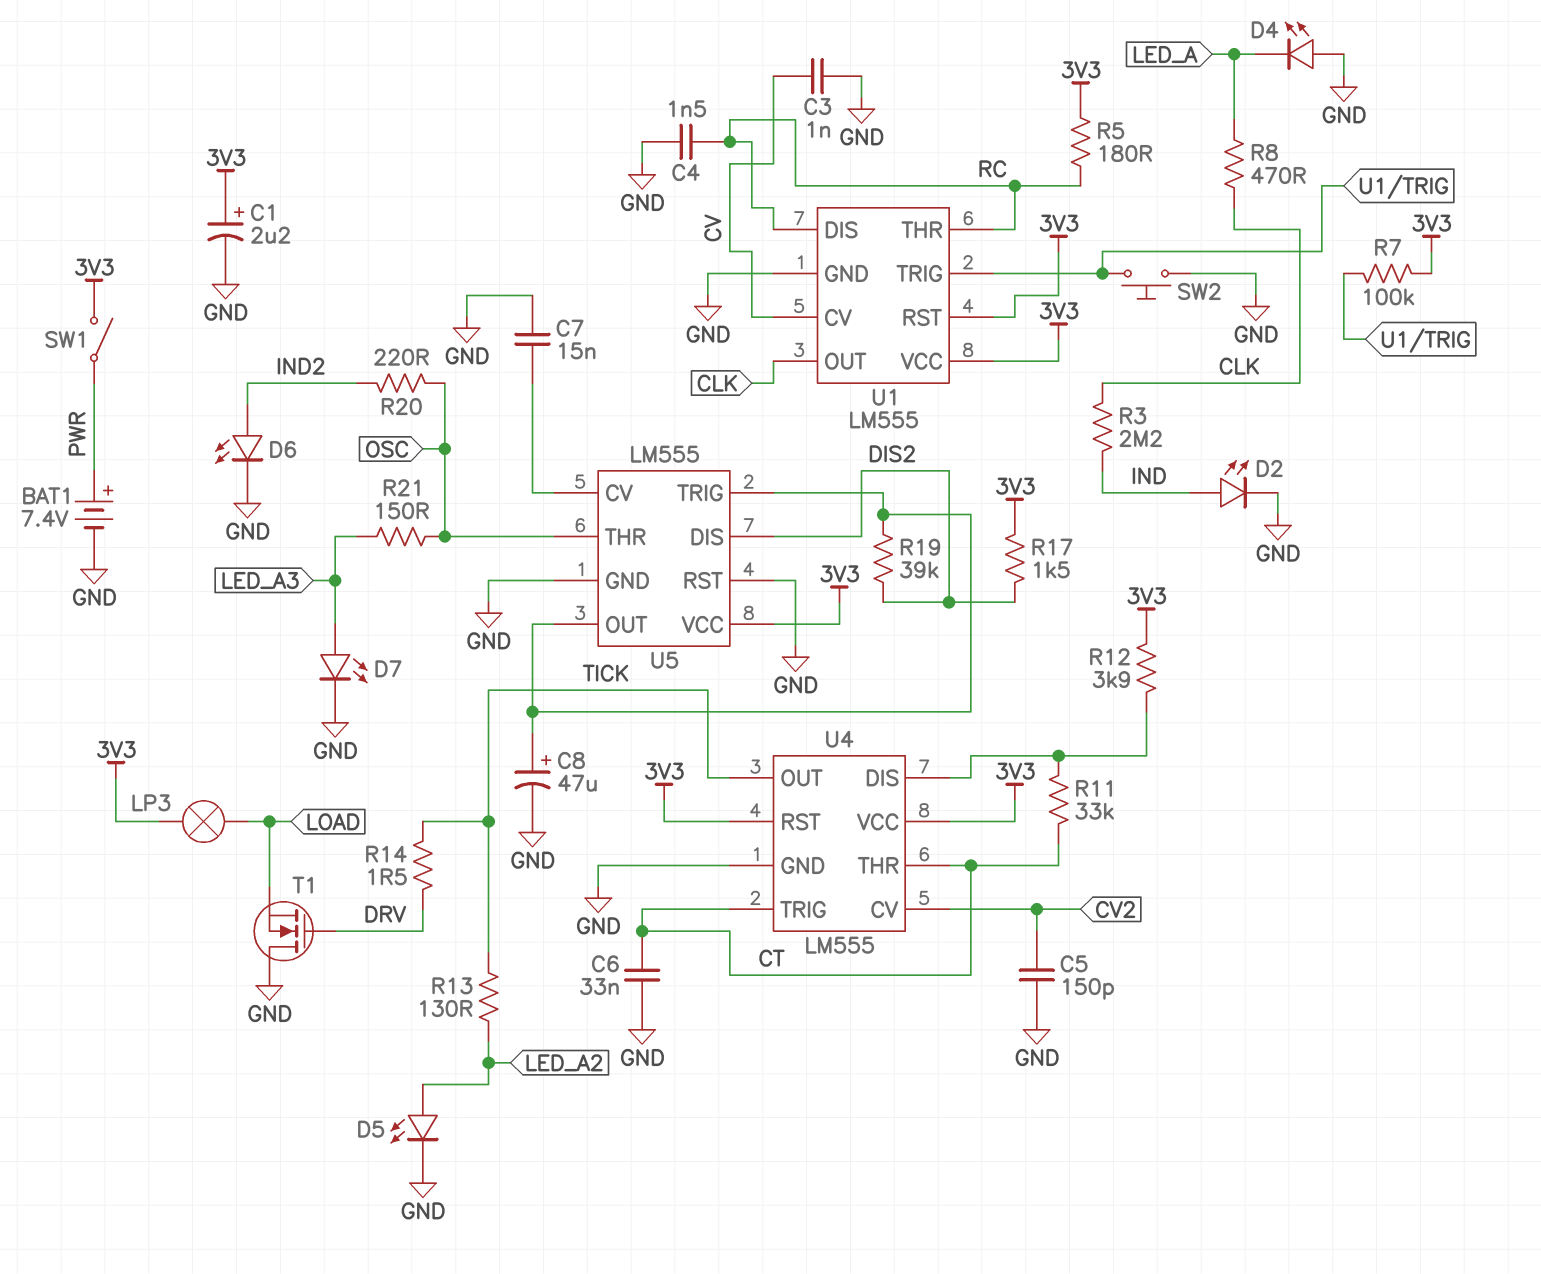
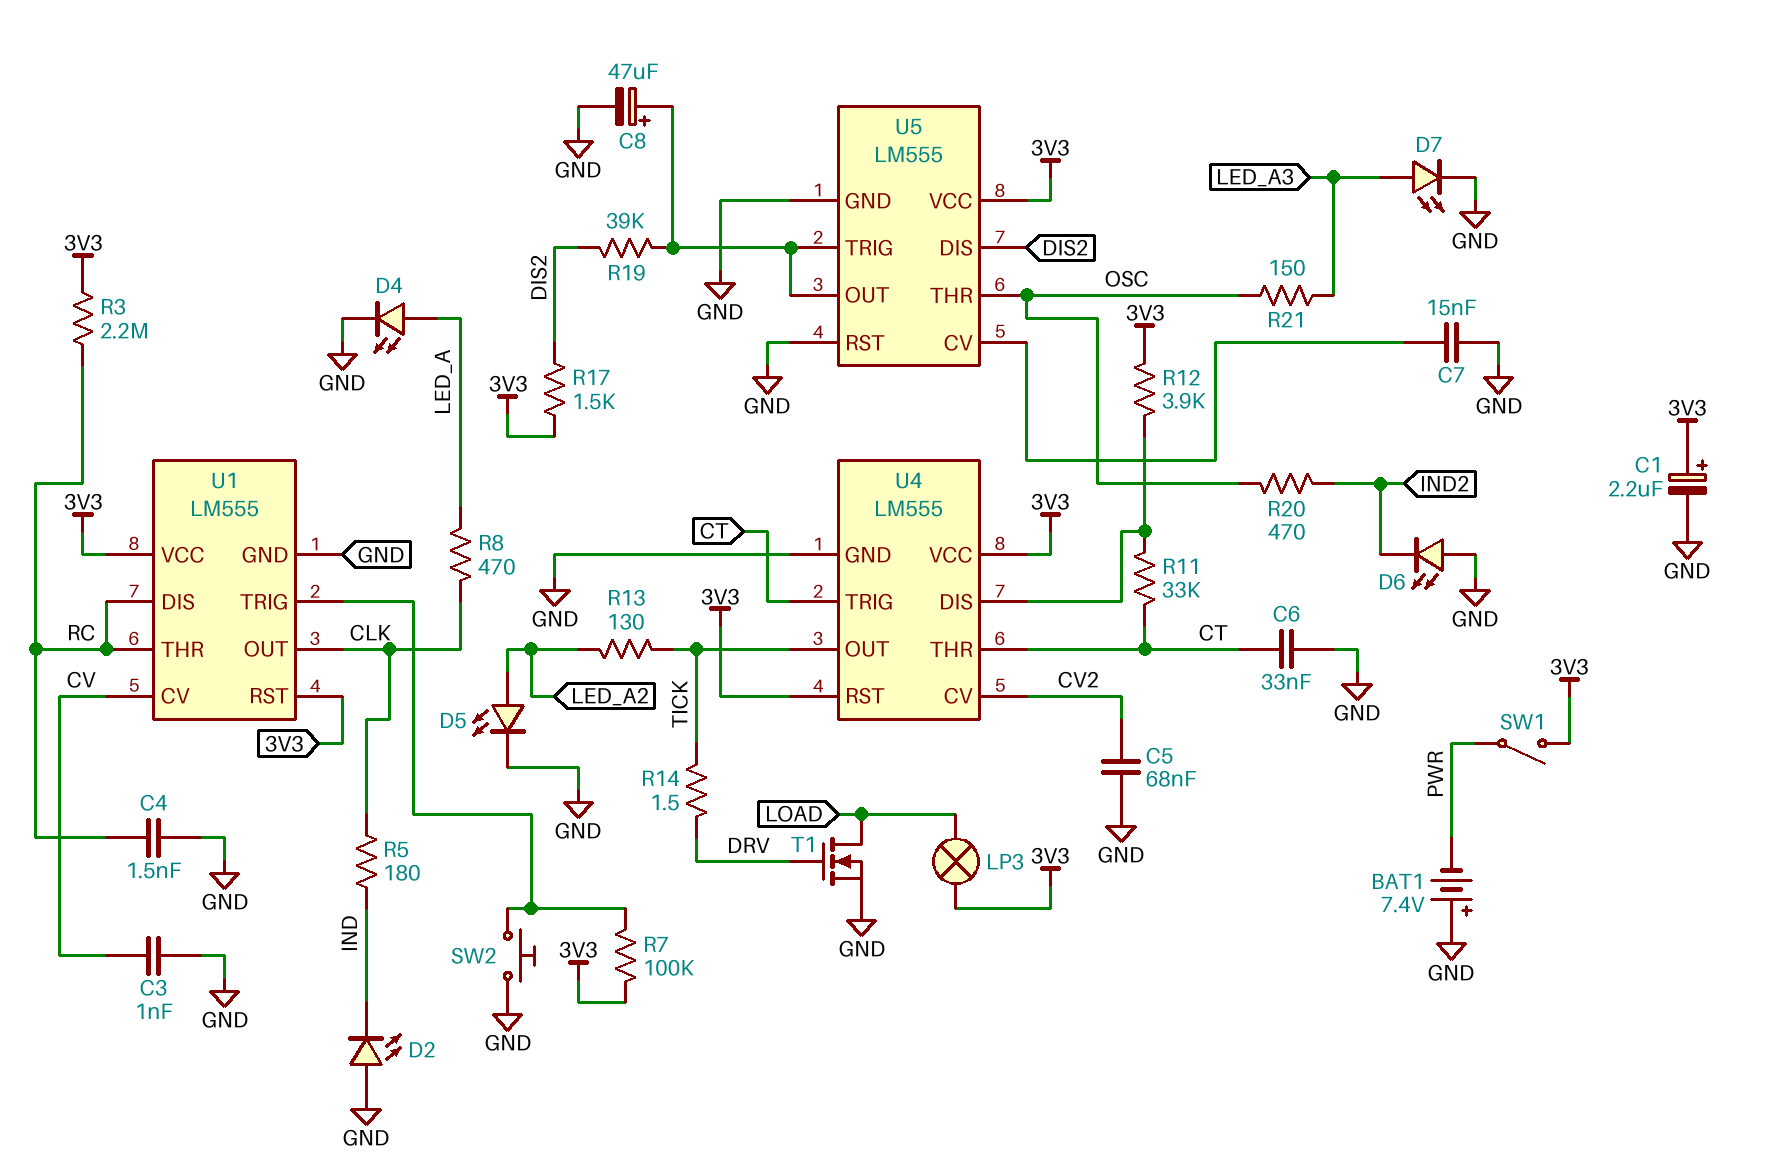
BAT1: 7.4V (plus PWR, minus GND) -> 7.4V (plus GND, minus PWR)
C5: 150pF (CV2, GND) -> 68nF (CV2, GND)
D2: LED (A IND, K GND) -> LED (A GND, K IND)
D4: LED (A GND, K LED_A) -> LED (A LED_A, K GND)
D6: LED (A IND2, K GND) -> LED (A GND, K IND2)
R3: 2.2M (CLK, IND) -> 2.2M (3V3, RC)
R5: 180 (3V3, RC) -> 180 (CLK, IND)
R20: 220 (IND2, OSC) -> 470 (IND2, OSC)
T1: NMOS (G DRV, D GND, S LOAD) -> NMOS (G DRV, D LOAD, S GND)

